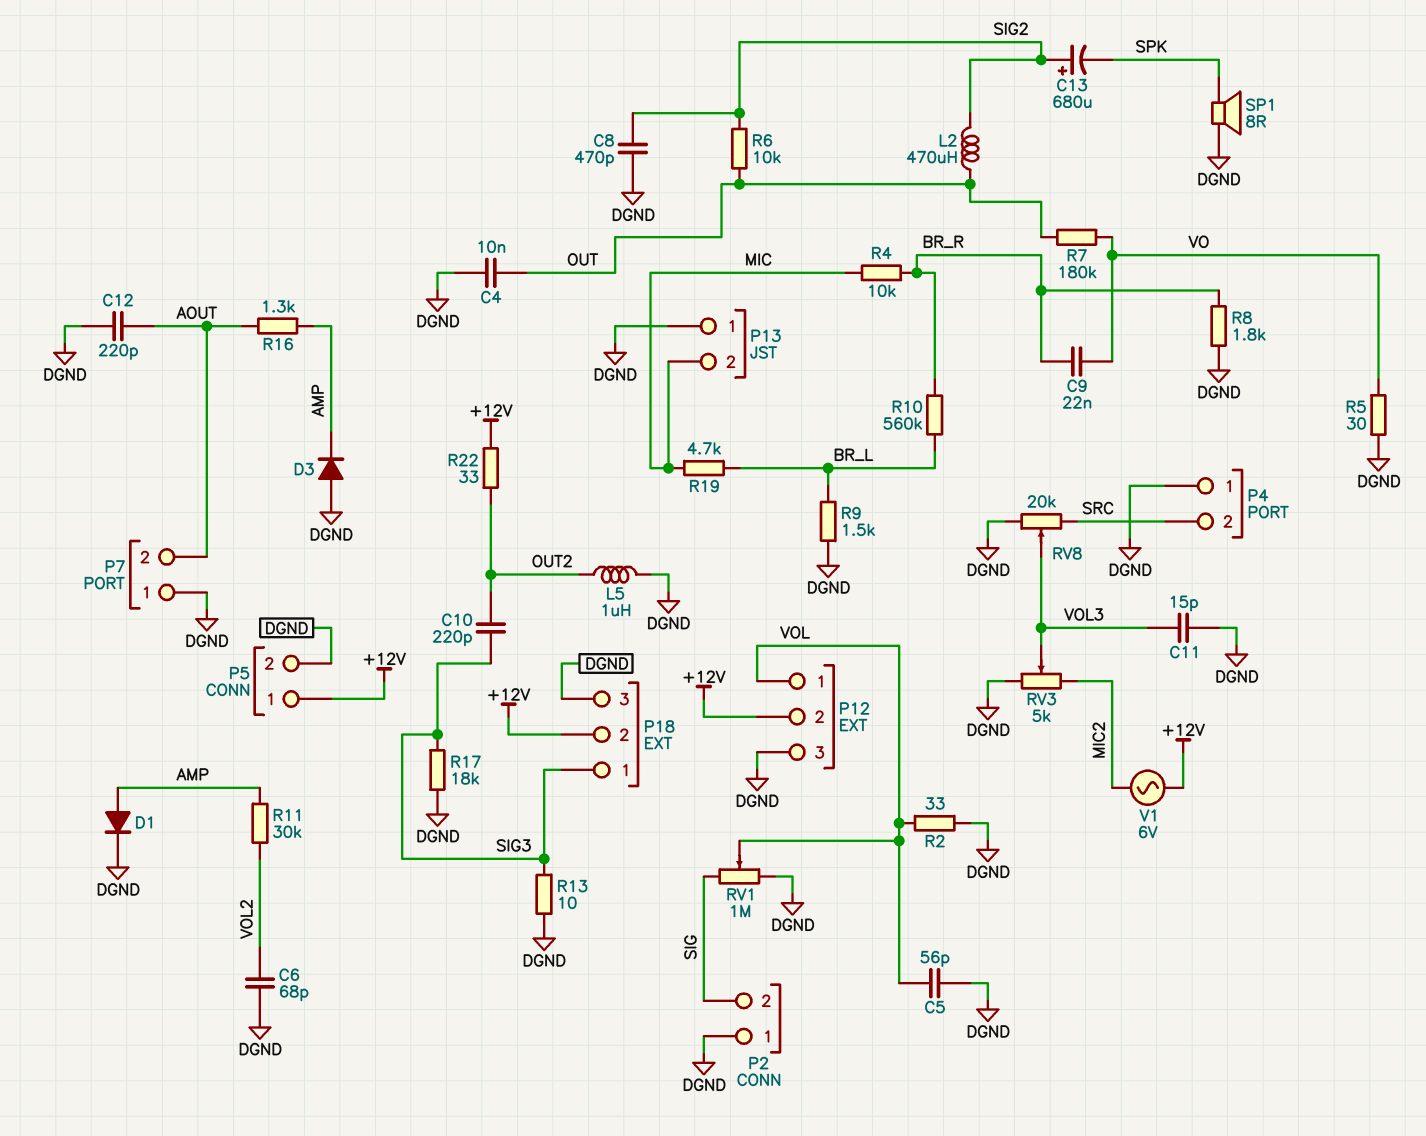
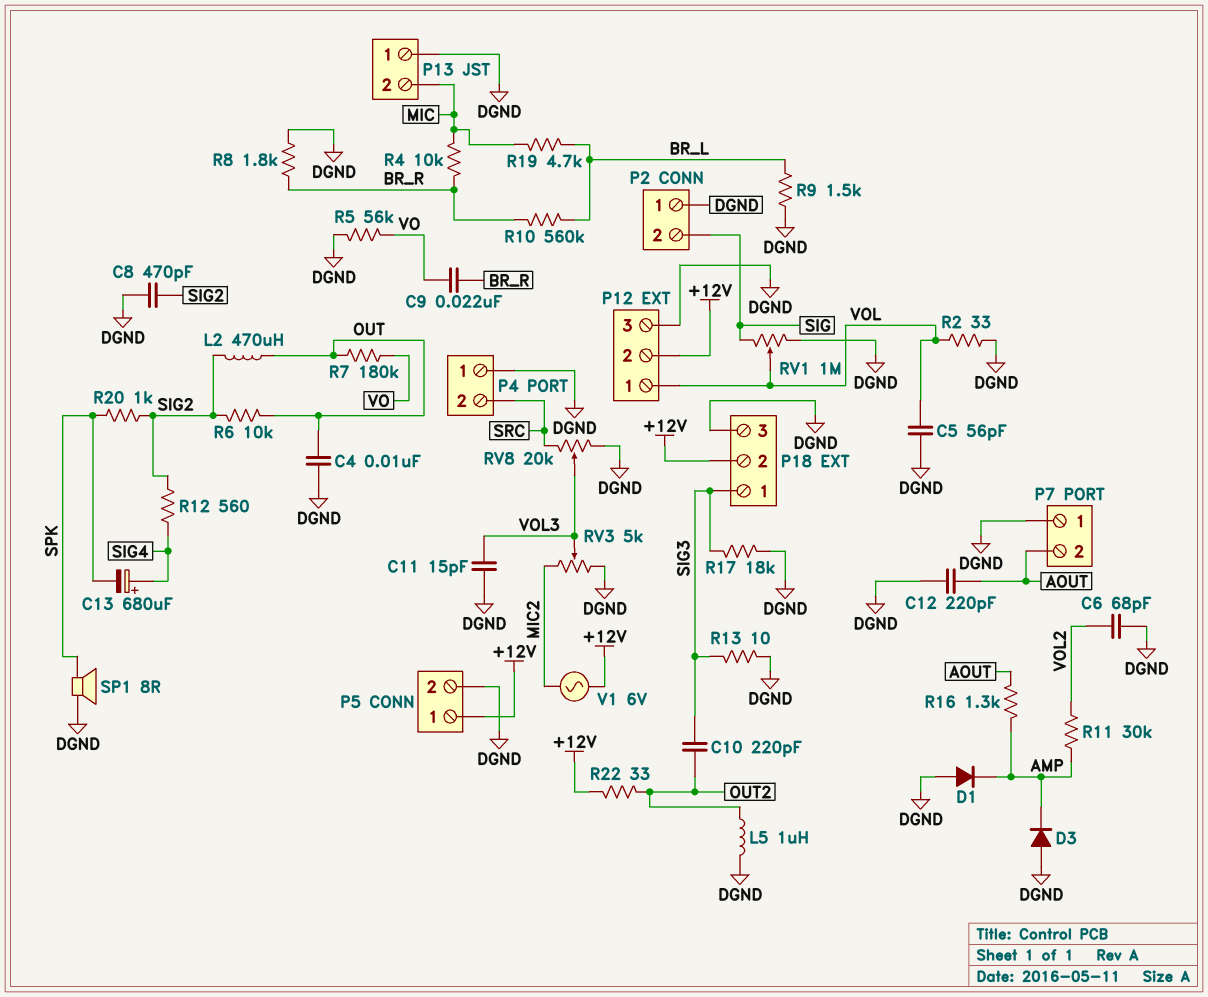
C13: 680uF (plus SIG2, minus SPK) -> 680uF (plus SIG4, minus SPK)
D1: diode (A AMP, K DGND) -> diode (A DGND, K AMP)
R5: 30 (DGND, VO) -> 56k (DGND, VO)
R12: none -> 560 (SIG2, SIG4)
R20: none -> 1k (SIG2, SPK)

